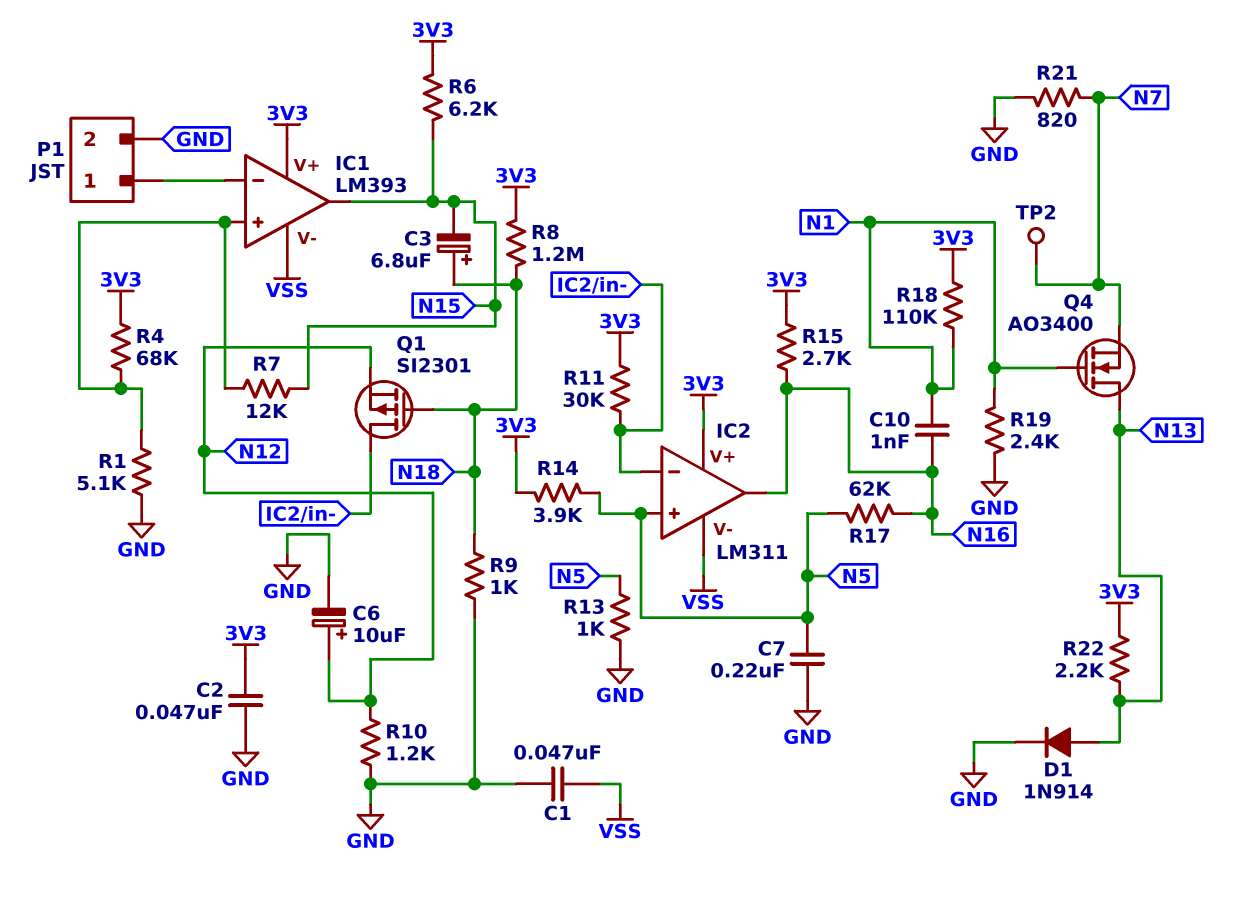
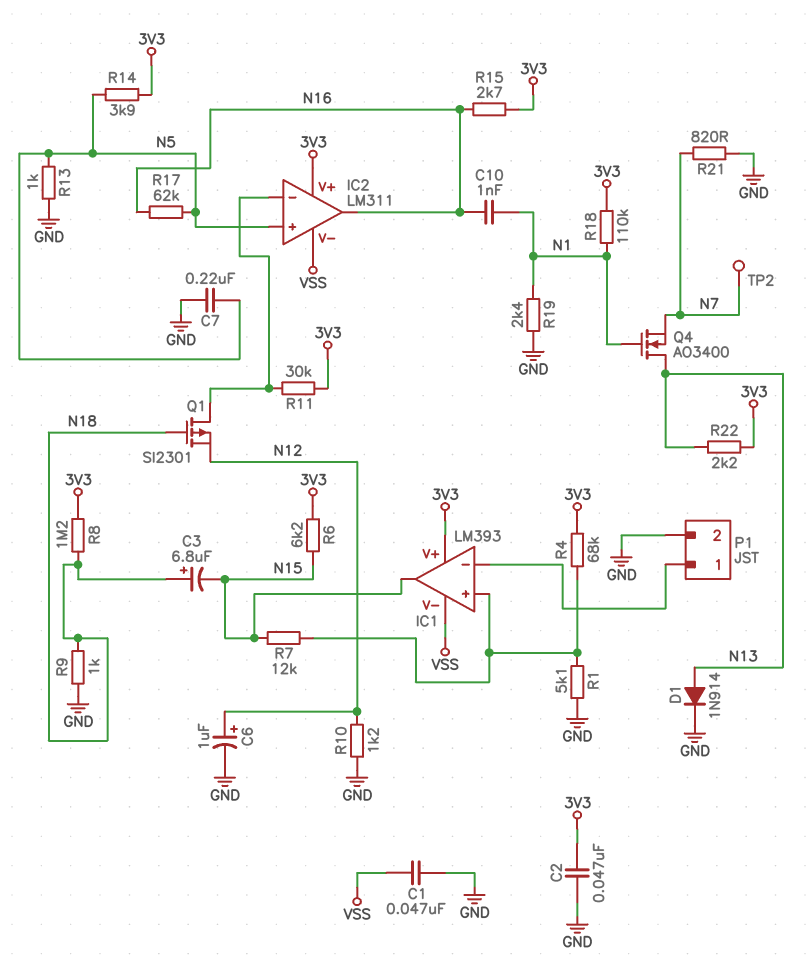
C6: 10uF (plus N12, minus GND) -> 1uF (plus N12, minus GND)

